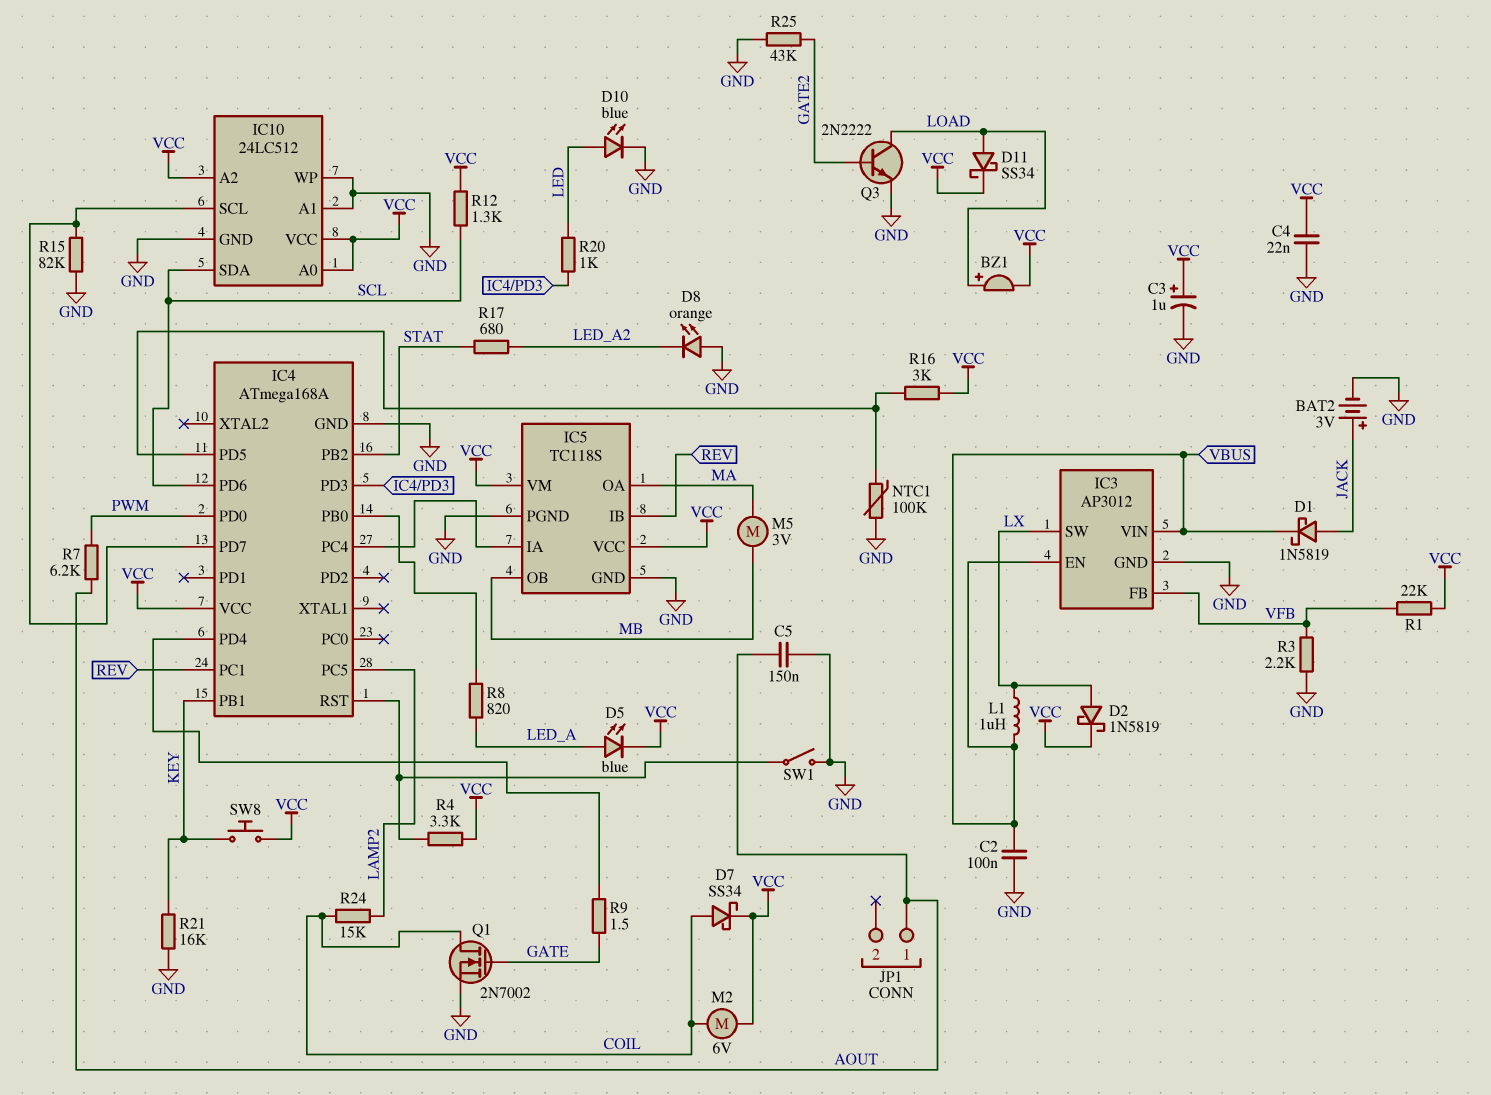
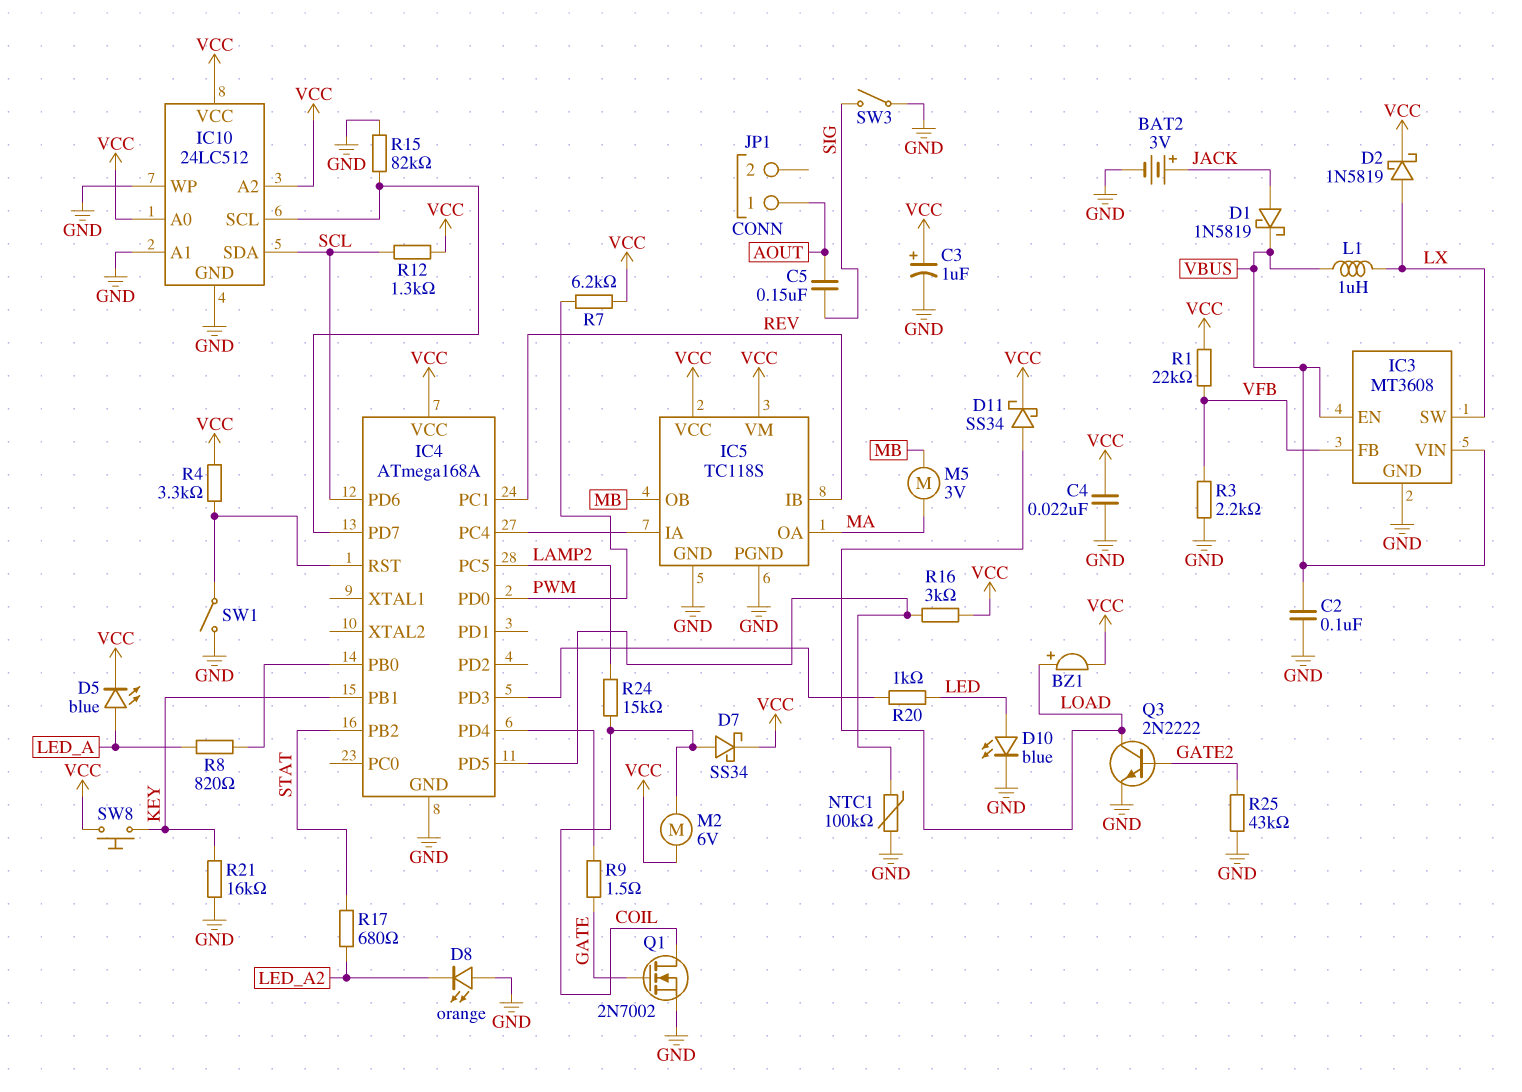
C5: 150nF (AOUT, GND) -> 150nF (AOUT, SIG)
IC3: AP3012 -> MT3608
R7: 6.2k (AOUT, PWM) -> 6.2k (PWM, VCC)
SW3: none -> switch (GND, SIG)

